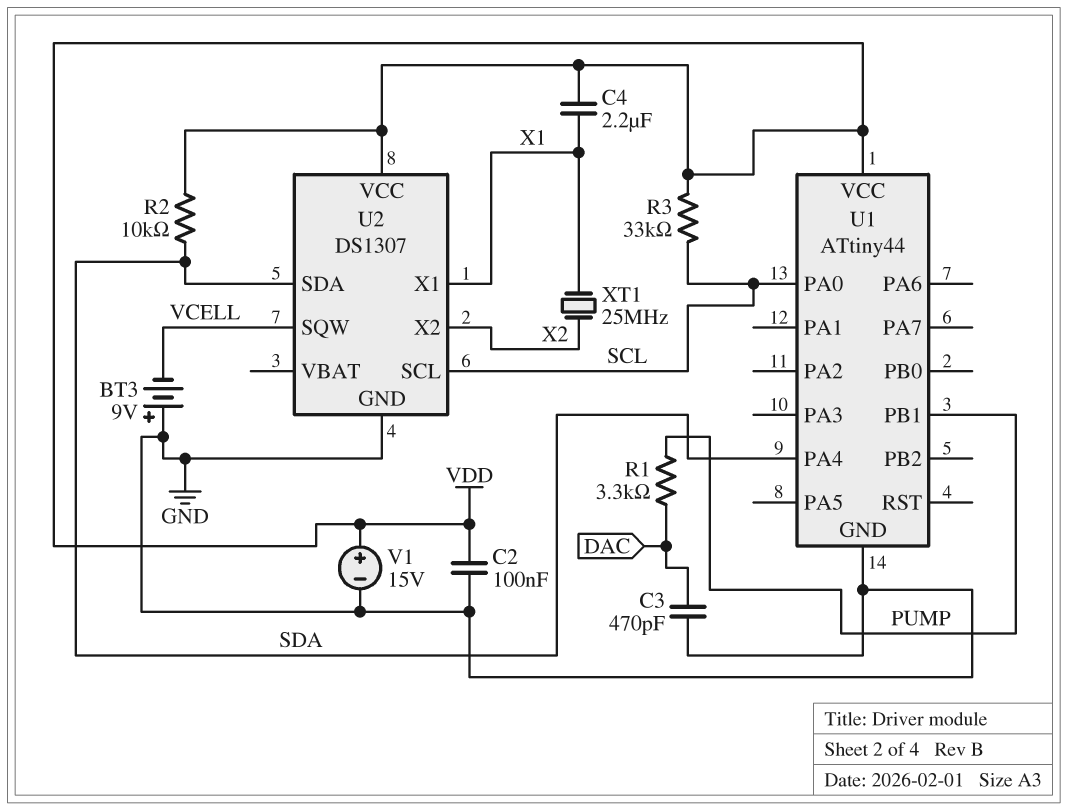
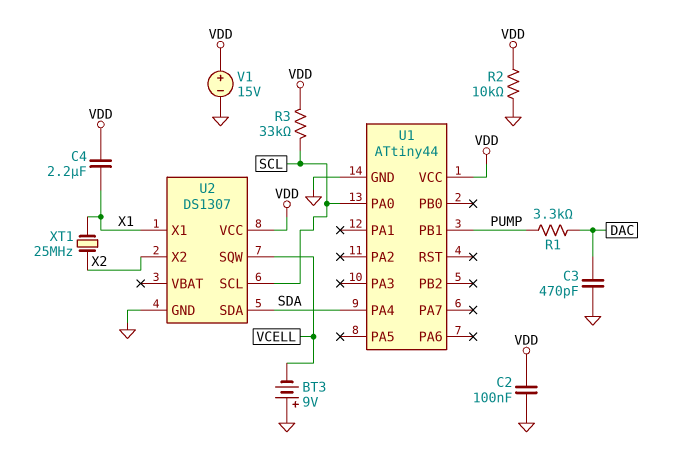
R2: 10k (SDA, VDD) -> 10k (GND, VDD)

